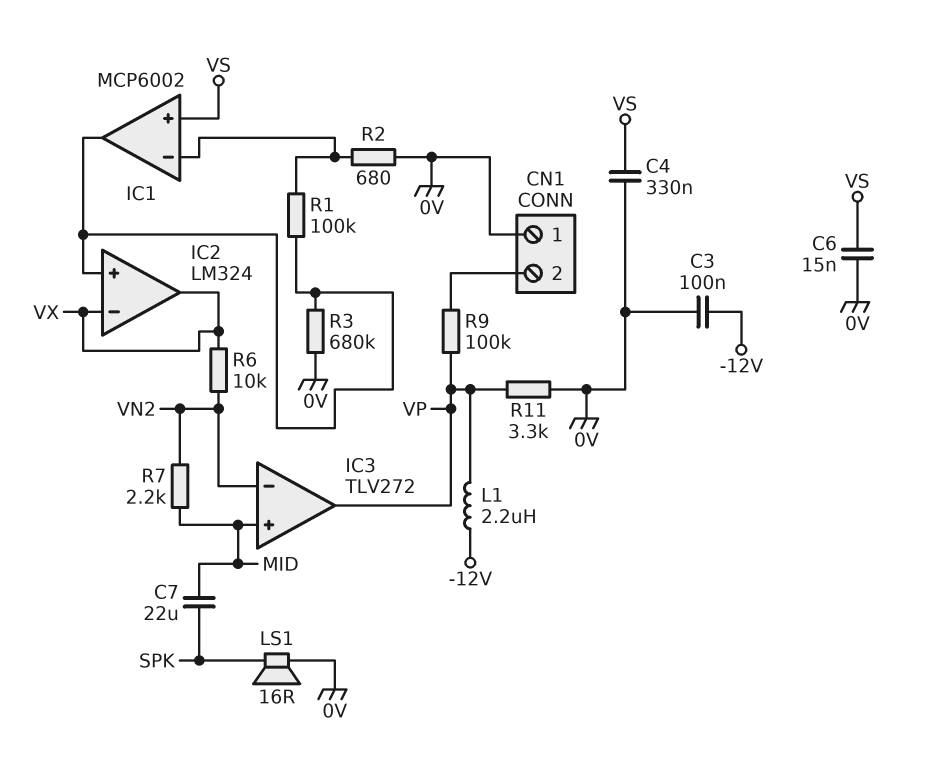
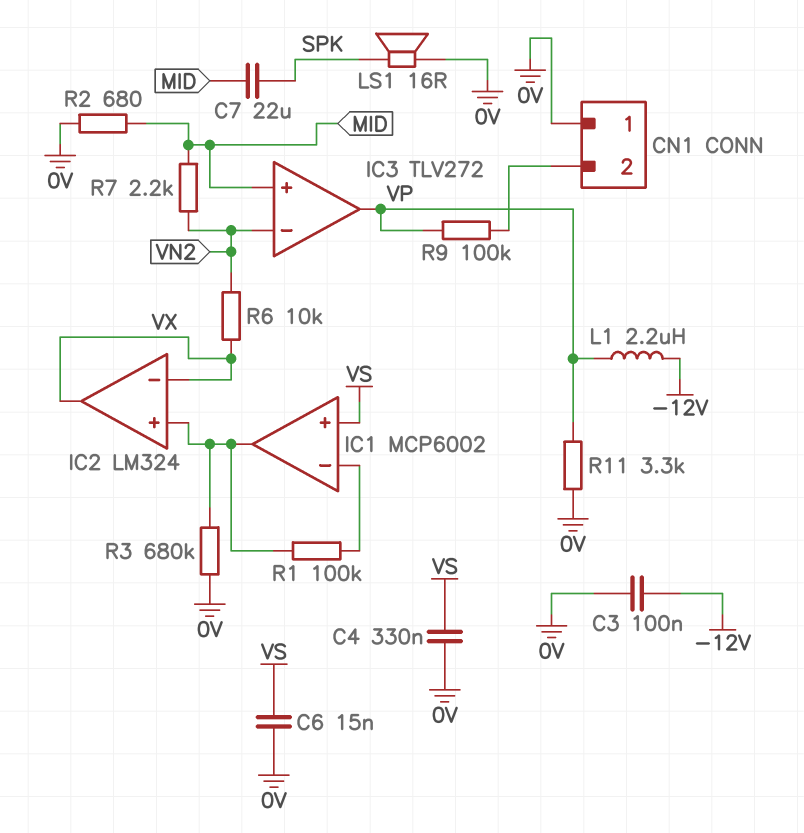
R2: 680 (0V, IC1/in-) -> 680 (0V, MID)

